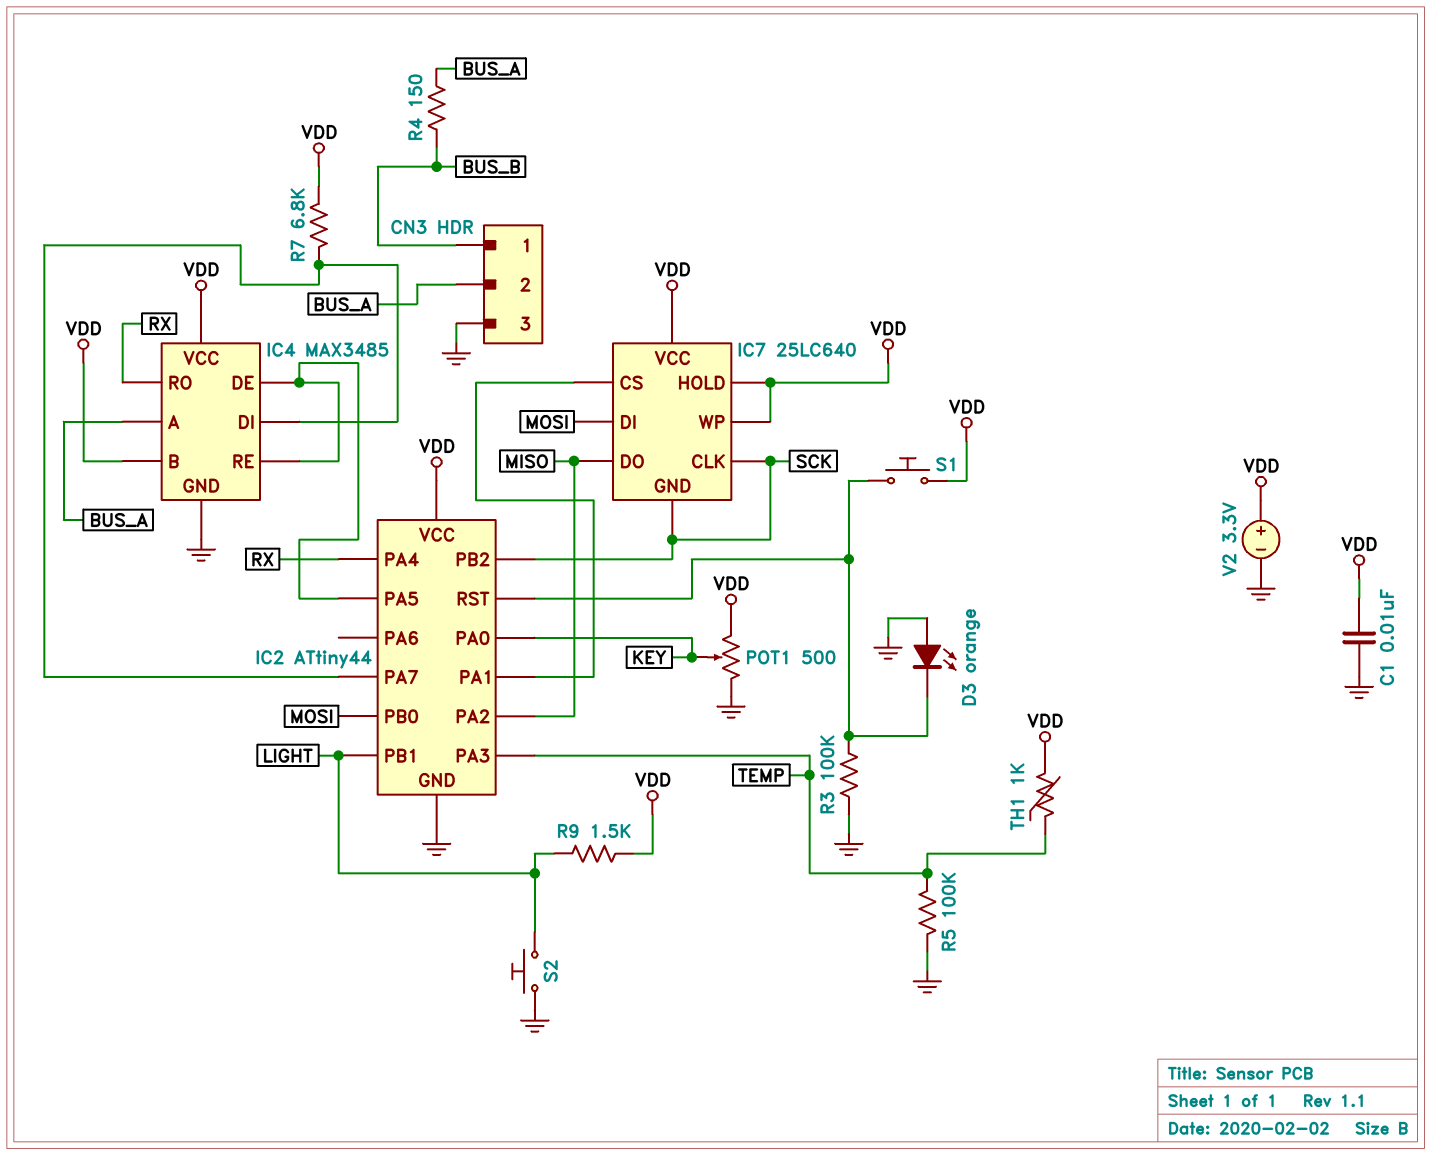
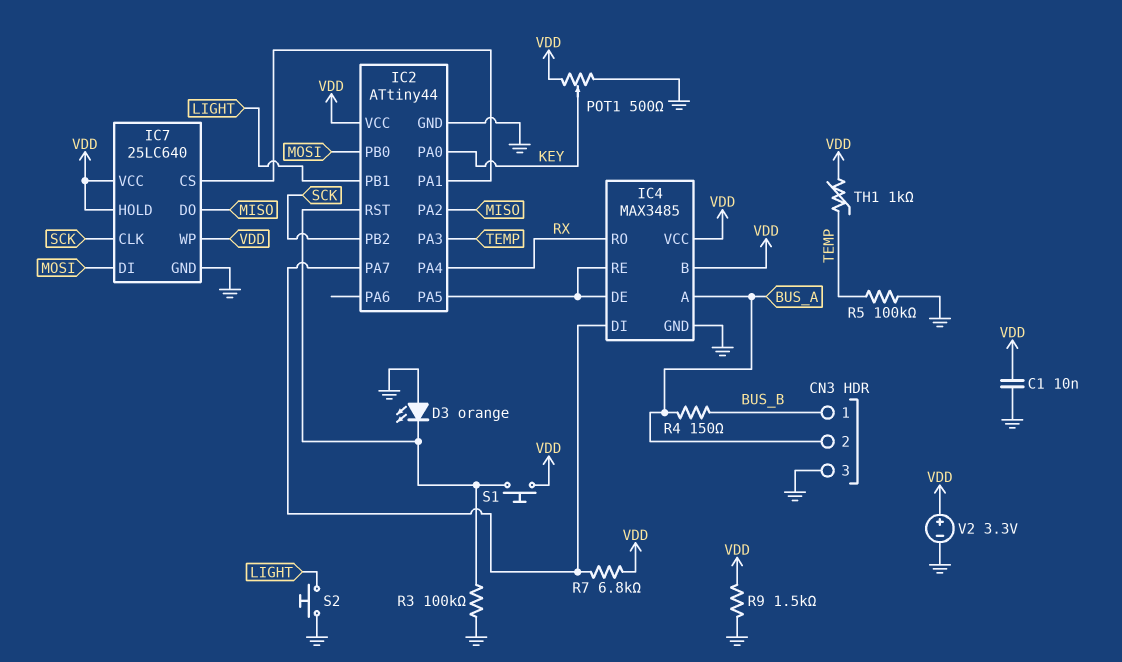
IC7 pin GND: SCK -> GND
R9: 1.5k (LIGHT, VDD) -> 1.5k (GND, VDD)

